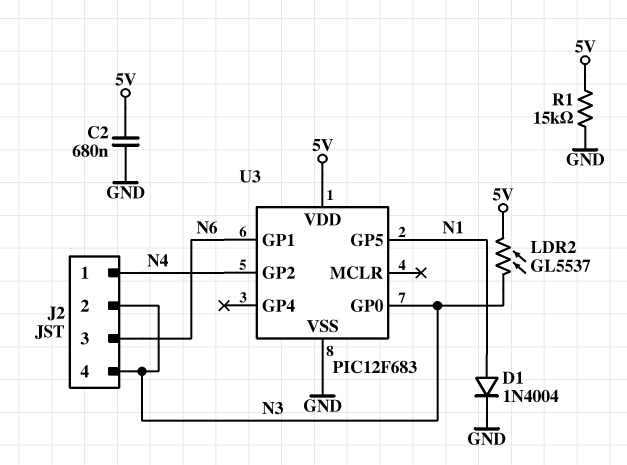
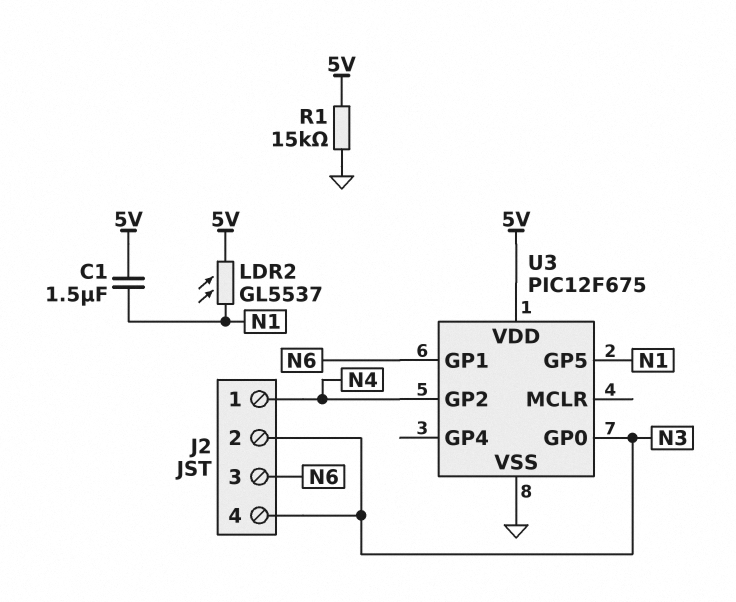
C1: none -> 1.5uF (5V, N1)
C2: 680nF (5V, GND) -> none
D1: diode 1N4004 (A N1, K GND) -> none
LDR2: GL5537 (5V, N3) -> GL5537 (5V, N1)
U3: PIC12F683 -> PIC12F675

